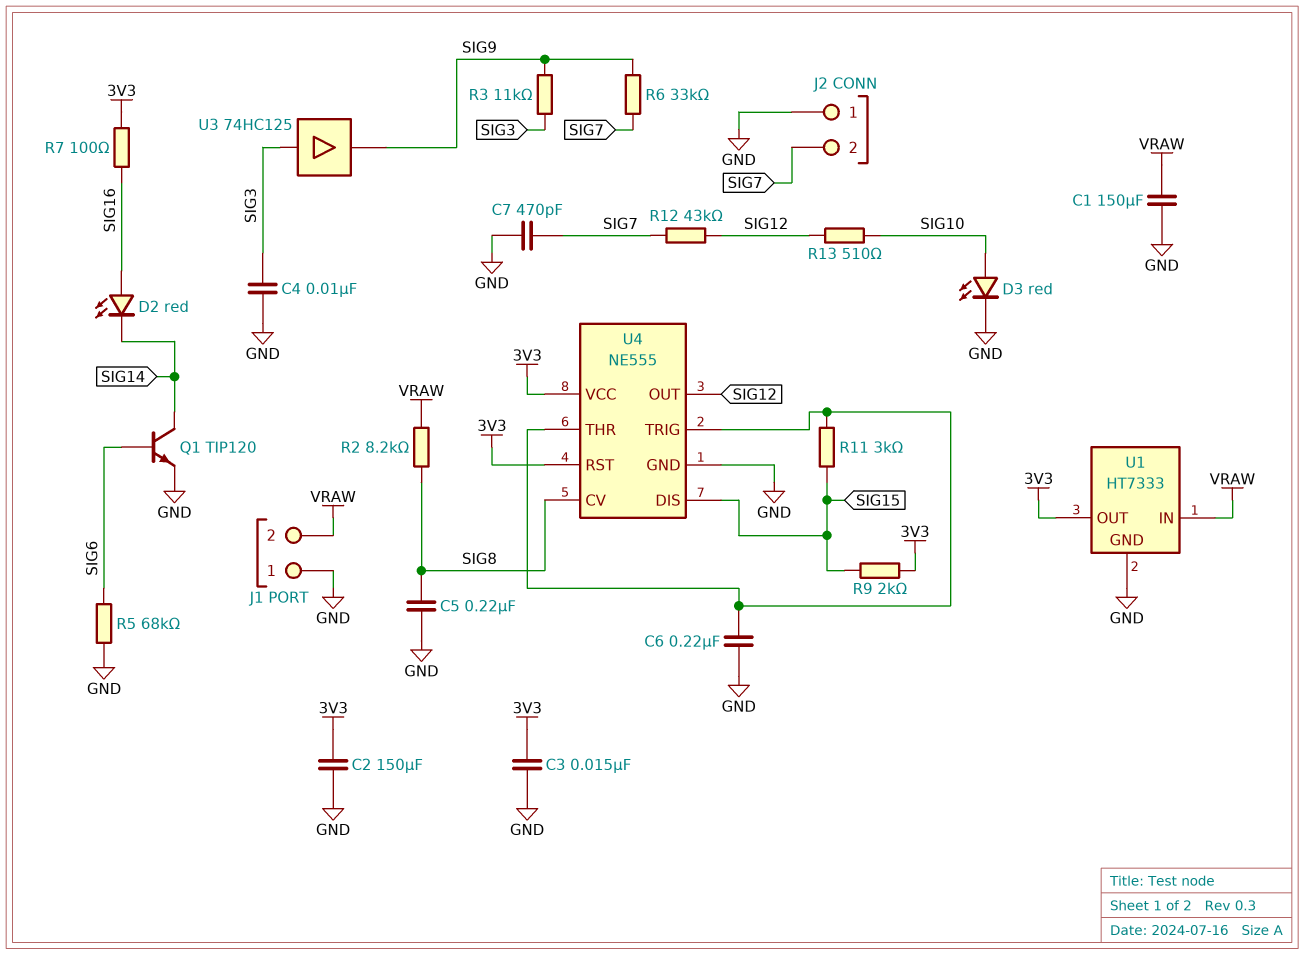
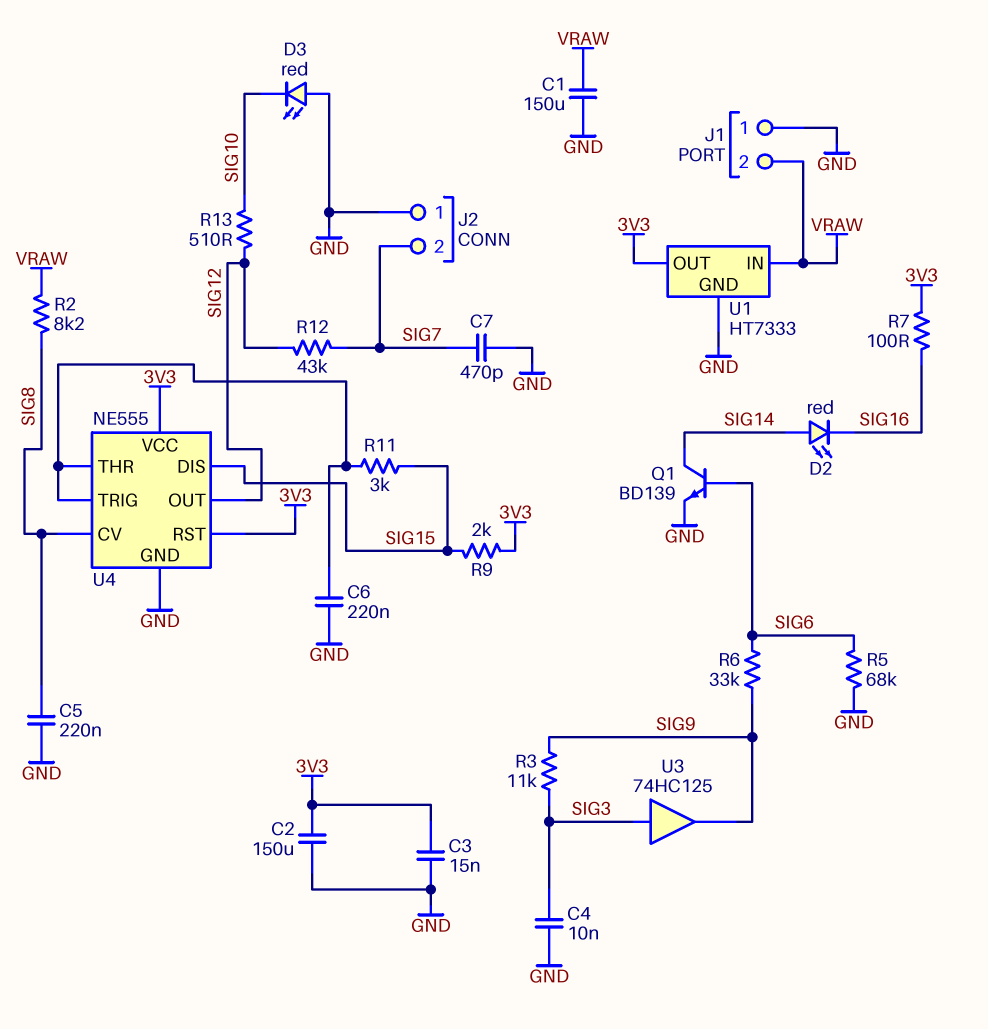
D2: LED red (A SIG16, K SIG14) -> LED red (A SIG14, K SIG16)
D3: LED red (A SIG10, K GND) -> LED red (A GND, K SIG10)
Q1: NPN TIP120 (B SIG6, C SIG14, E GND) -> NPN BD139 (B SIG6, C SIG14, E GND)
R6: 33k (SIG7, SIG9) -> 33k (SIG6, SIG9)

